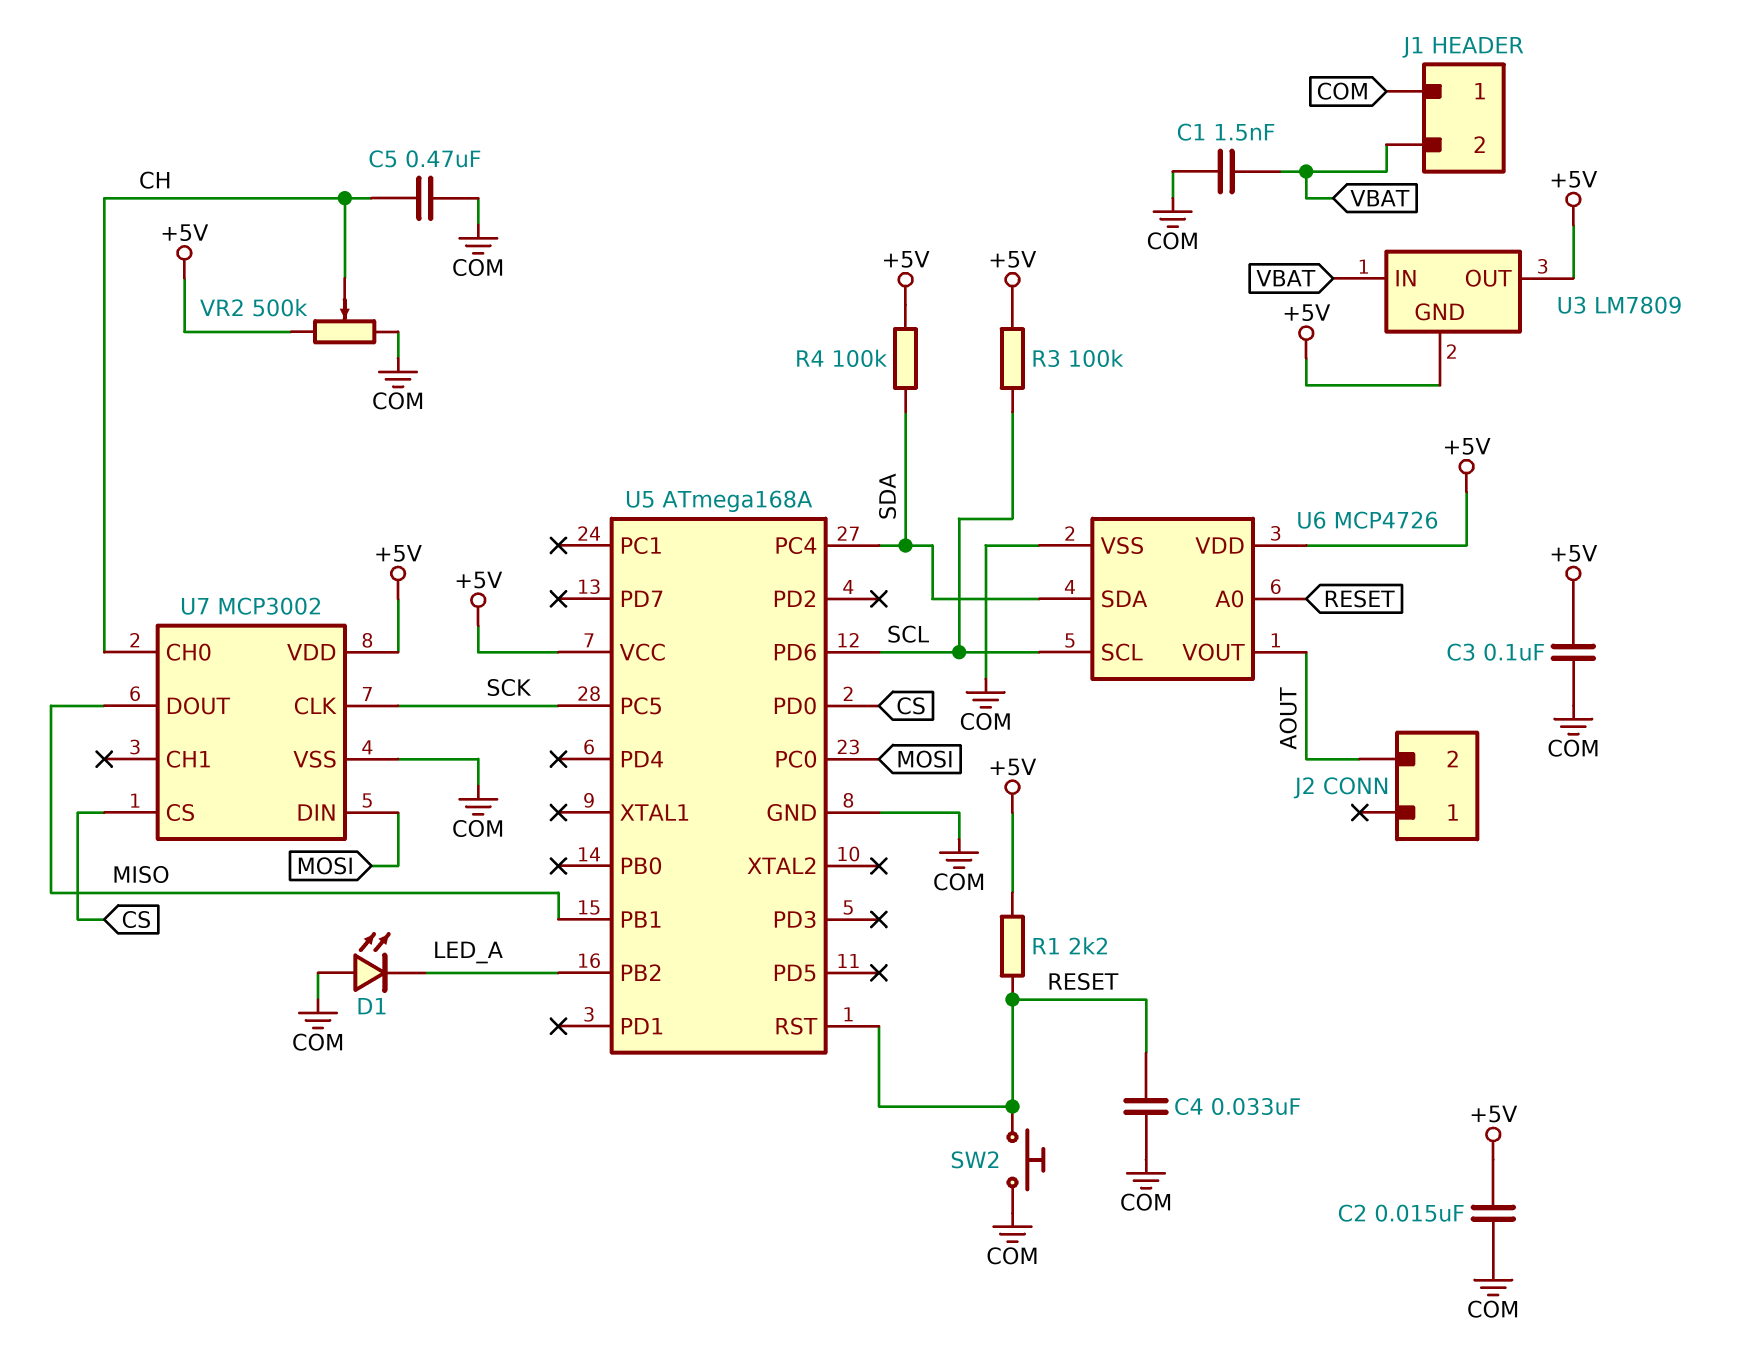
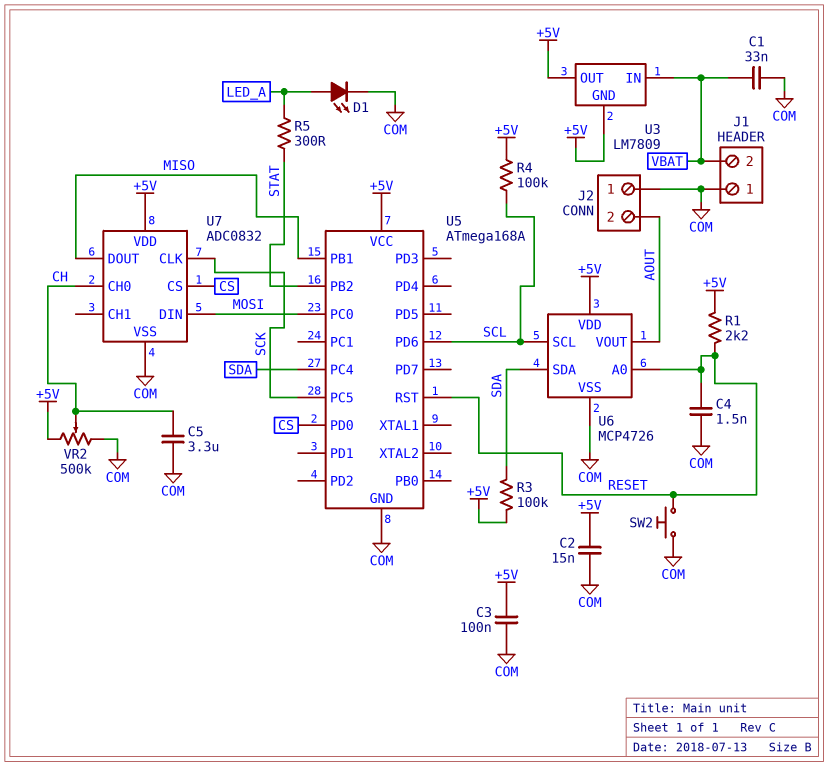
C1: 1.5nF (COM, VBAT) -> 33nF (COM, VBAT)
C4: 33nF (COM, RESET) -> 1.5nF (COM, RESET)
C5: 470nF (CH, COM) -> 3.3uF (CH, COM)
D1: LED (A COM, K LED_A) -> LED (A LED_A, K COM)
J2 pin 1: none -> COM
R3: 100k (+5V, SCL) -> 100k (+5V, SDA)
R4: 100k (+5V, SDA) -> 100k (+5V, SCL)
R5: none -> 300 (LED_A, STAT)
U5 pin PB2: LED_A -> STAT
U7: MCP3002 -> ADC0832

